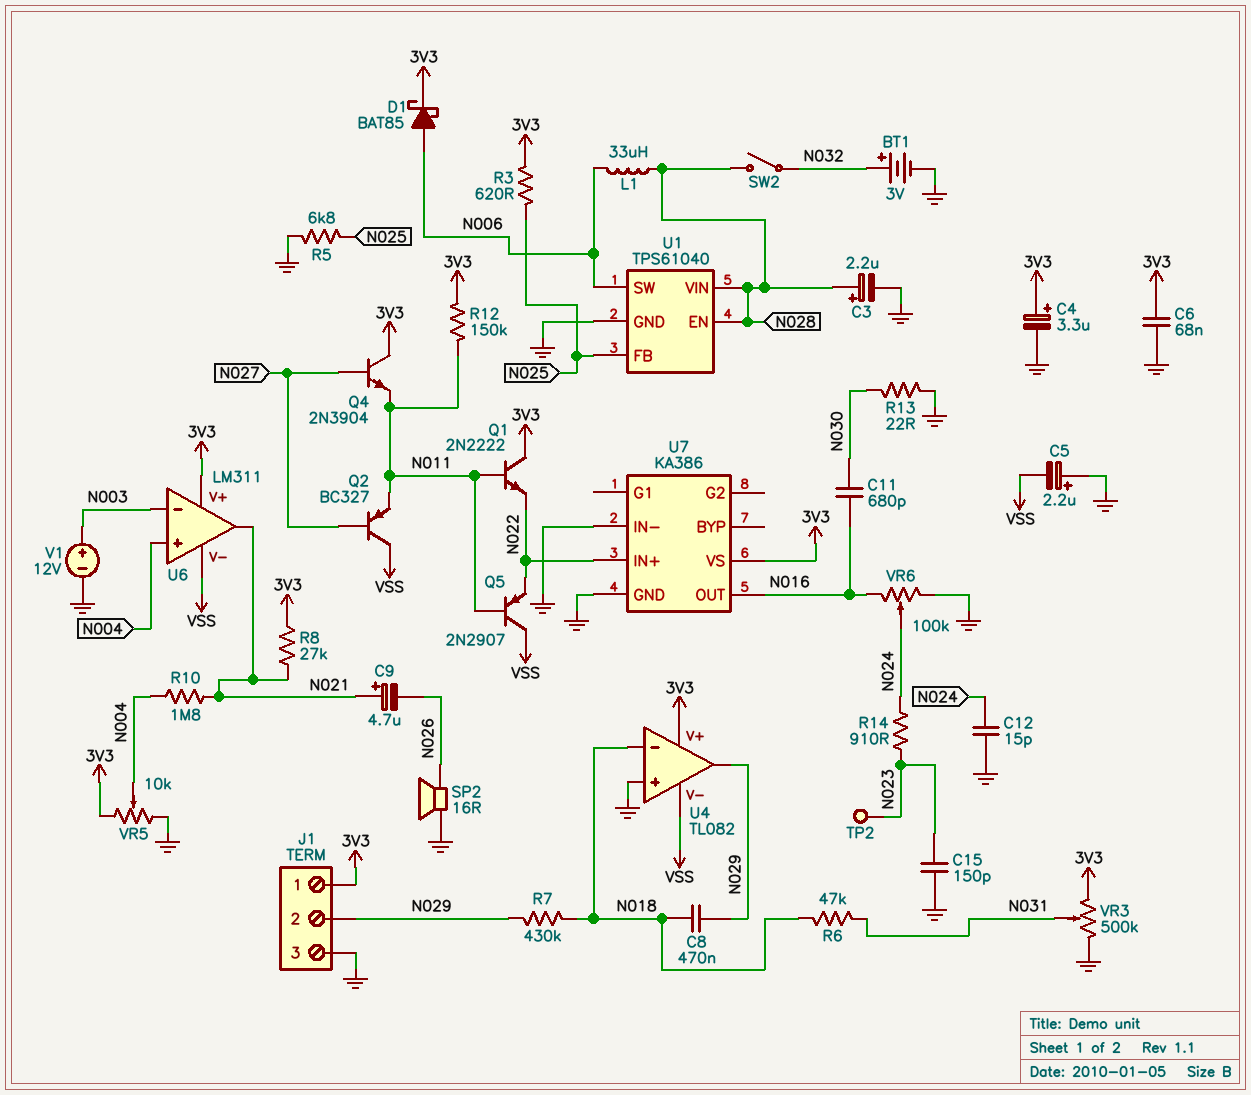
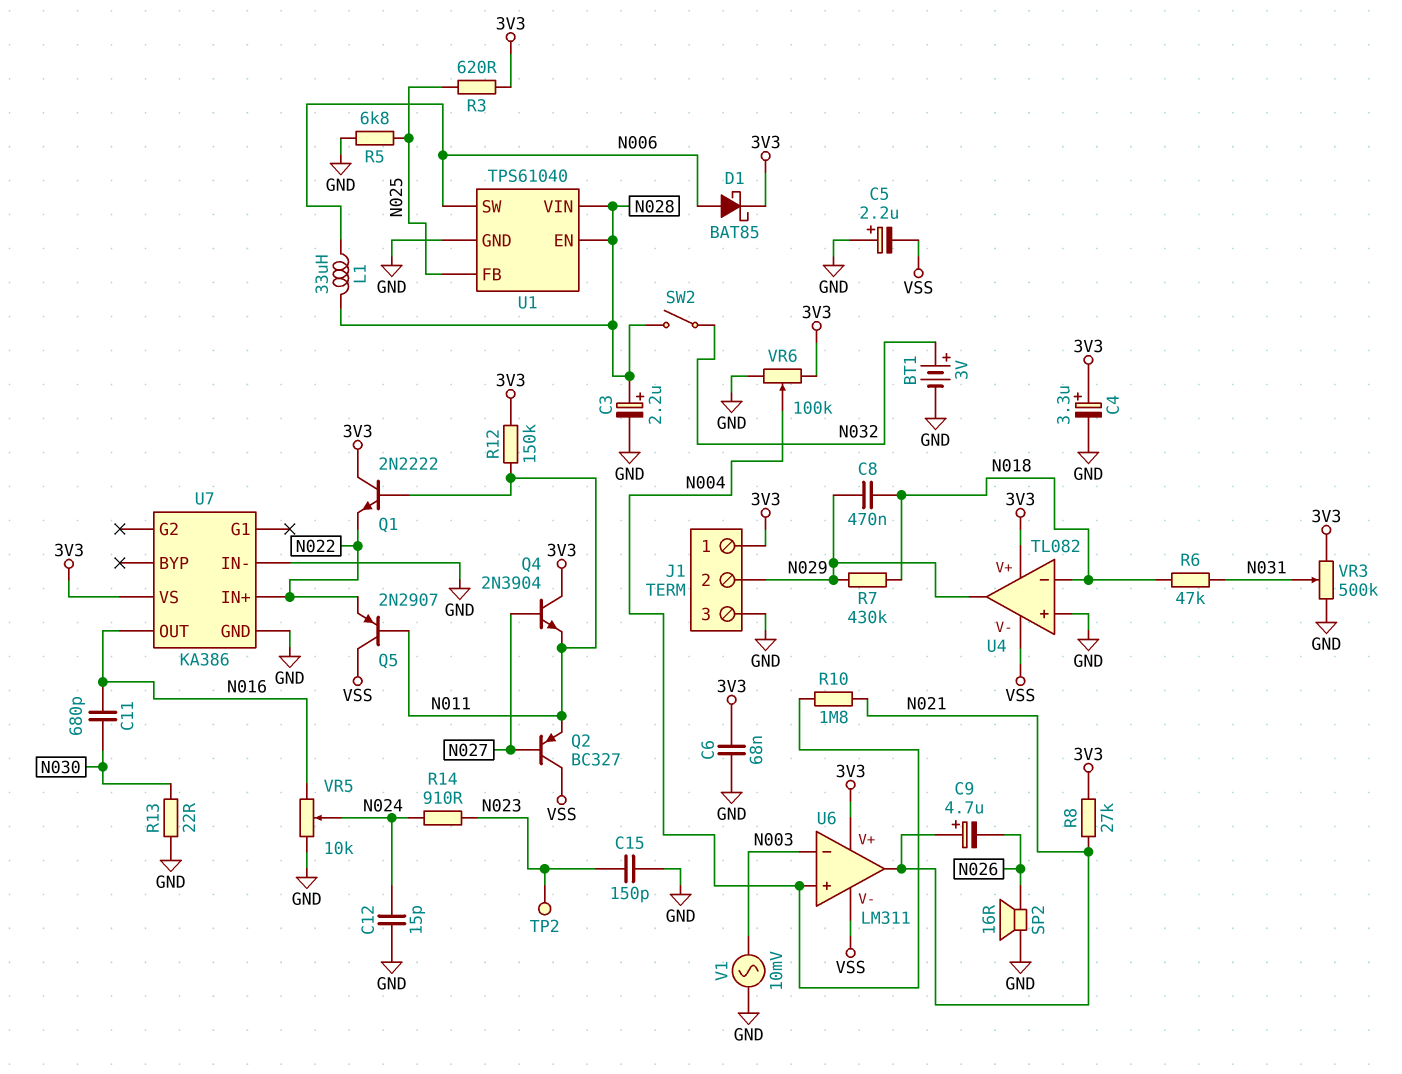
V1: 12V (plus N003, minus GND) -> AC 10mV (GND, N003)
VR5: 10k (3V3, GND, wiper N004) -> 10k (GND, N016, wiper N024)
VR6: 100k (GND, N016, wiper N024) -> 100k (3V3, GND, wiper N004)

